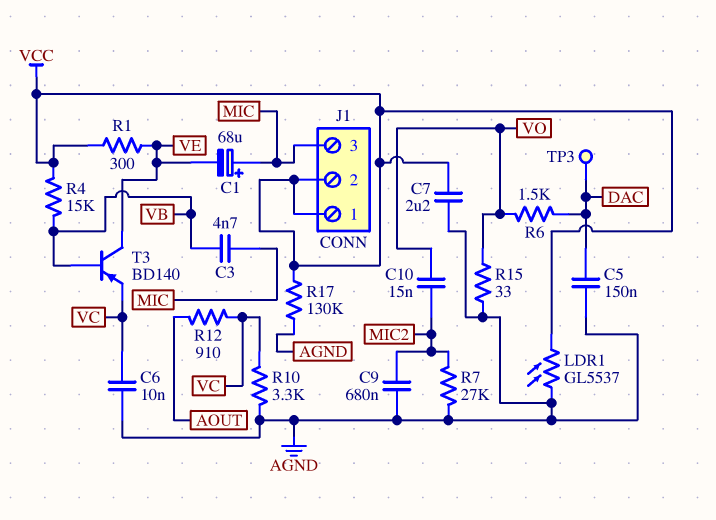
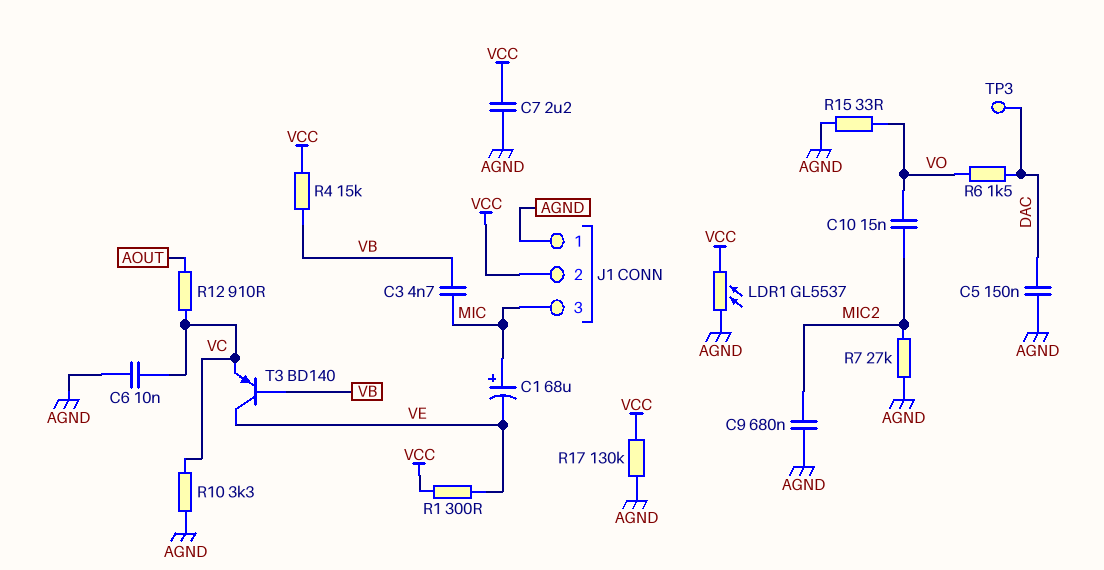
J1 pin 1: VCC -> AGND

